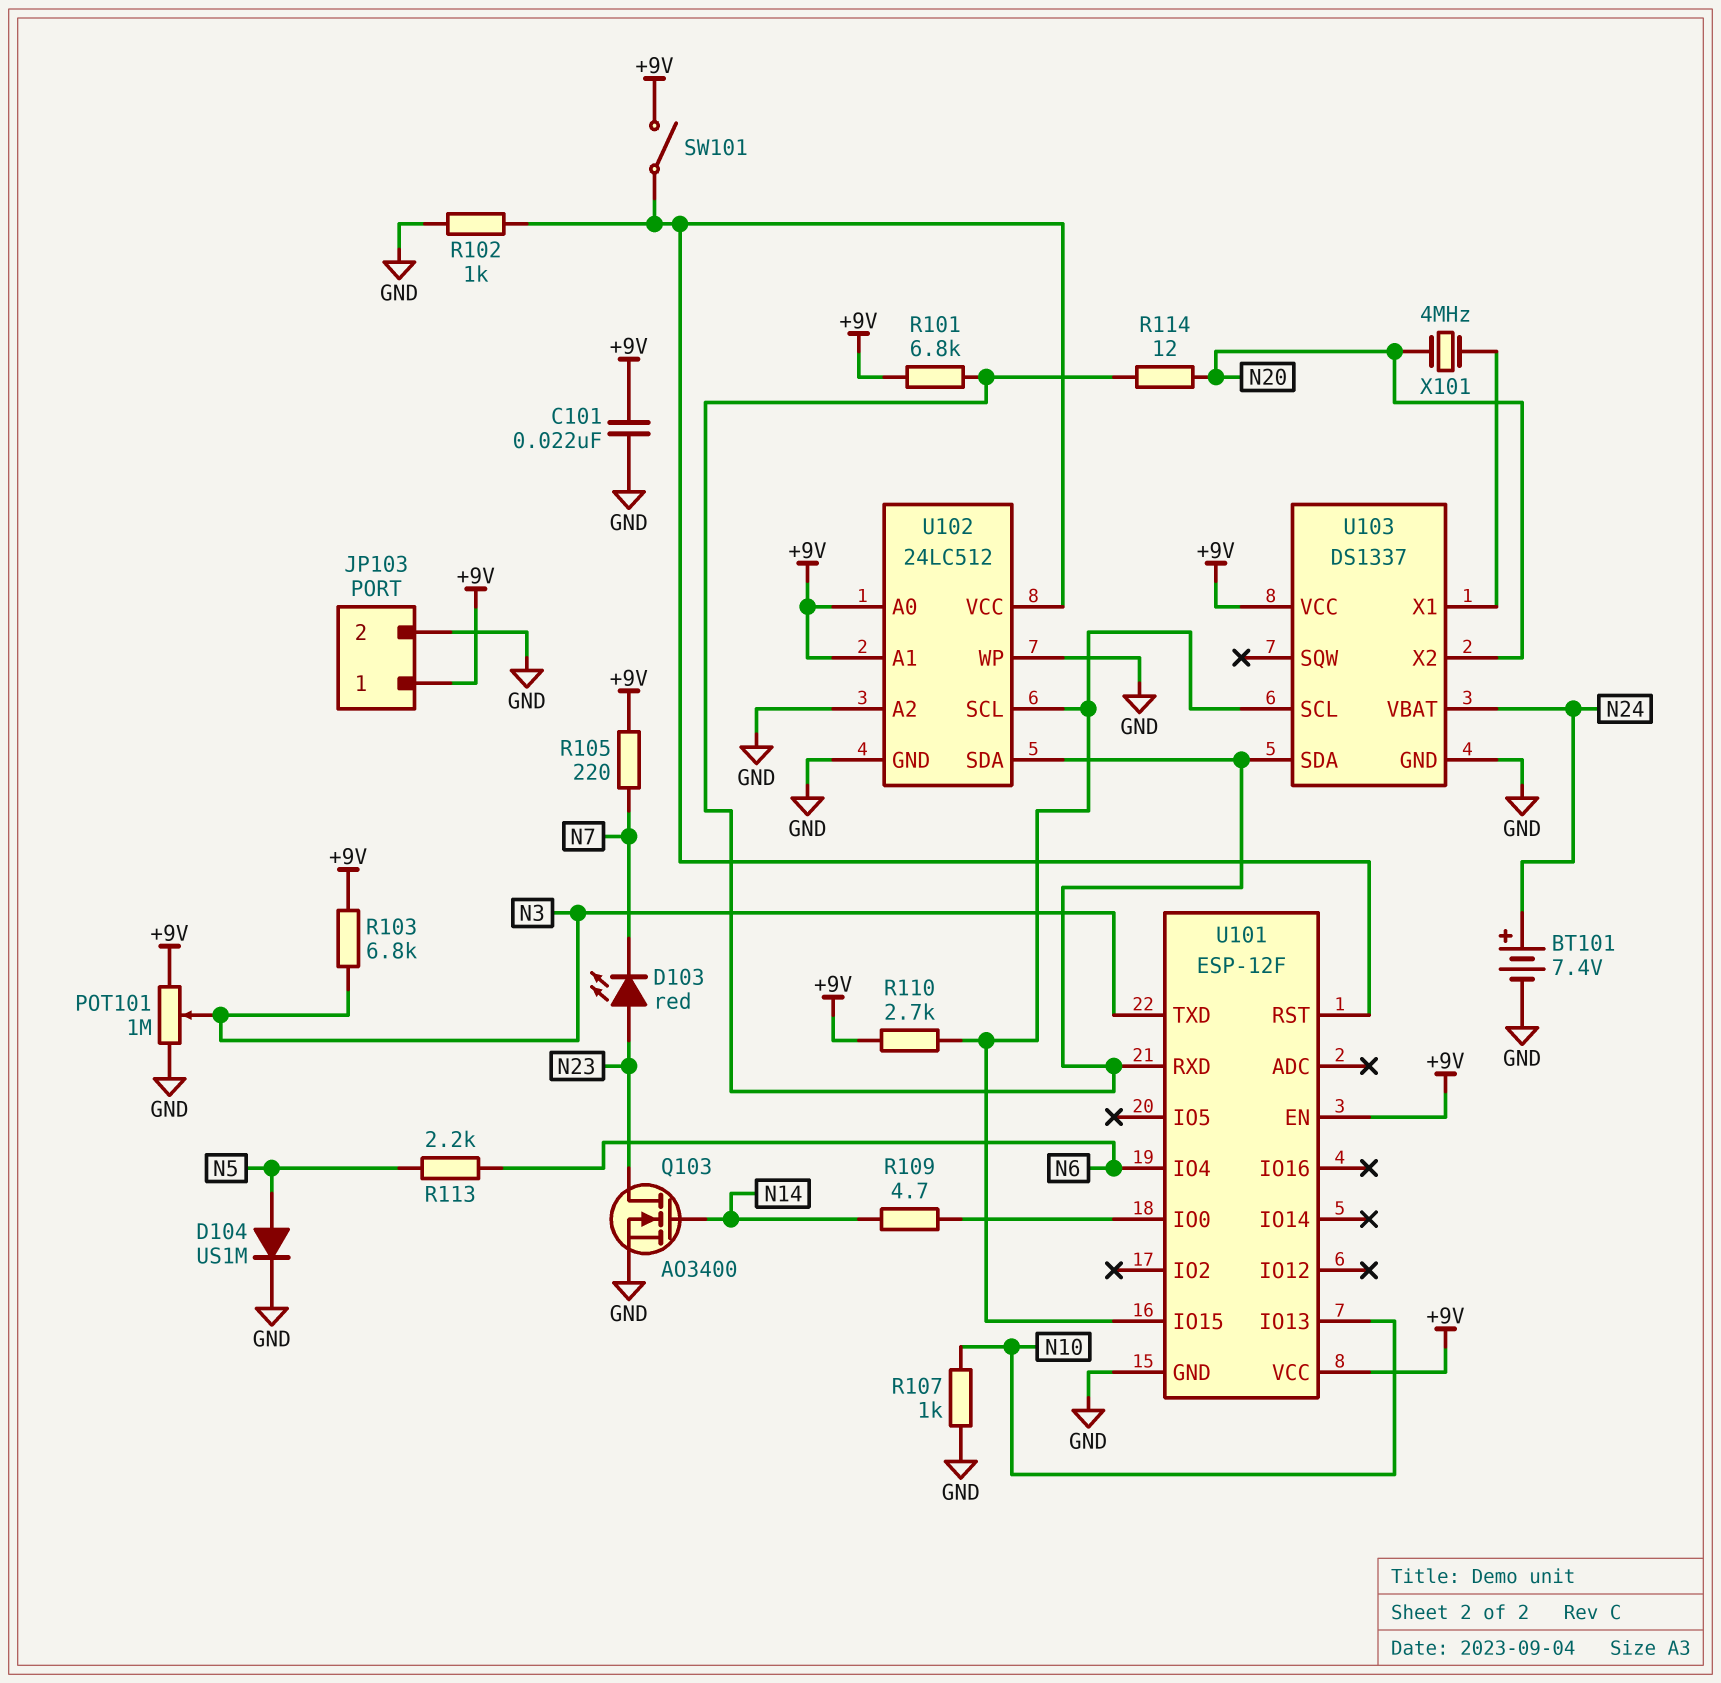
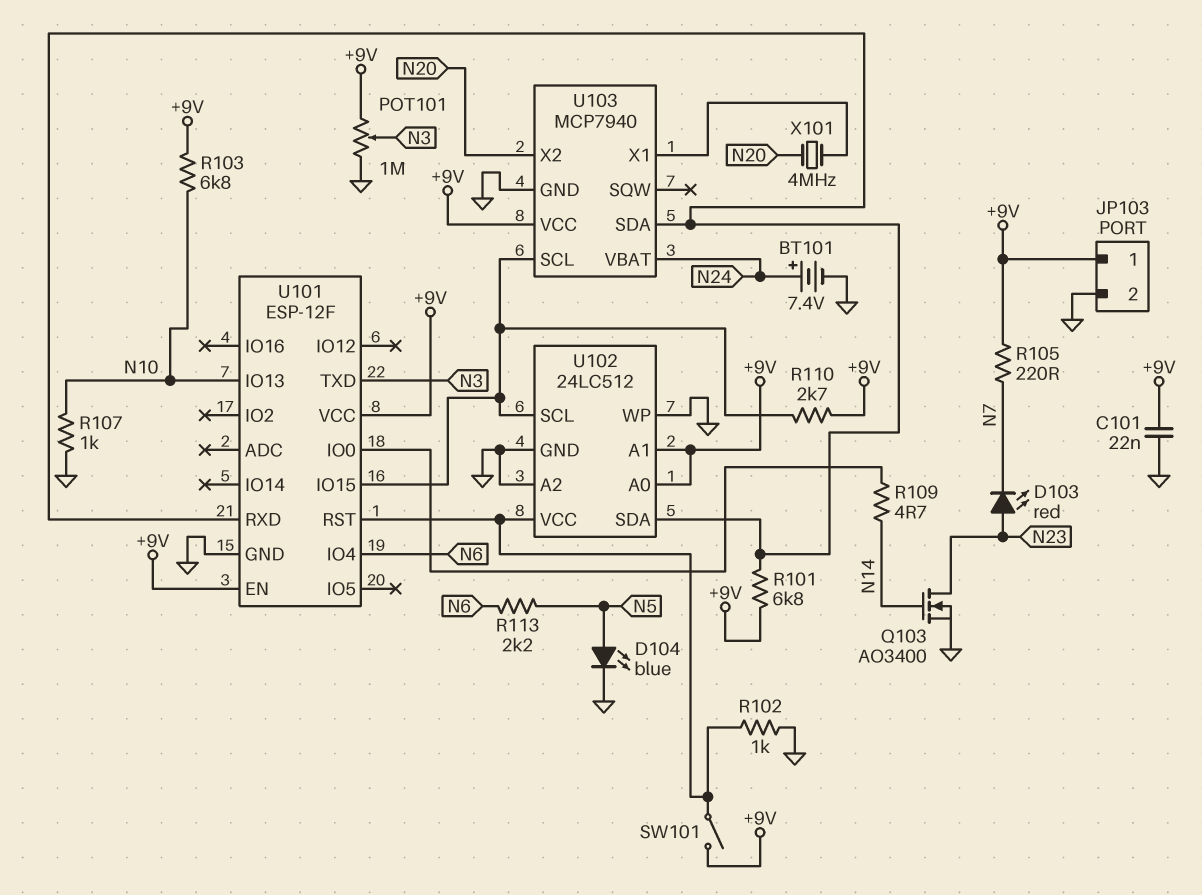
D104: diode US1M (A N5, K GND) -> LED blue (A N5, K GND)
R103: 6.8k (+9V, N3) -> 6.8k (+9V, N10)
R114: 12 (N20, U101/RXD) -> none
U103: DS1337 -> MCP7940

